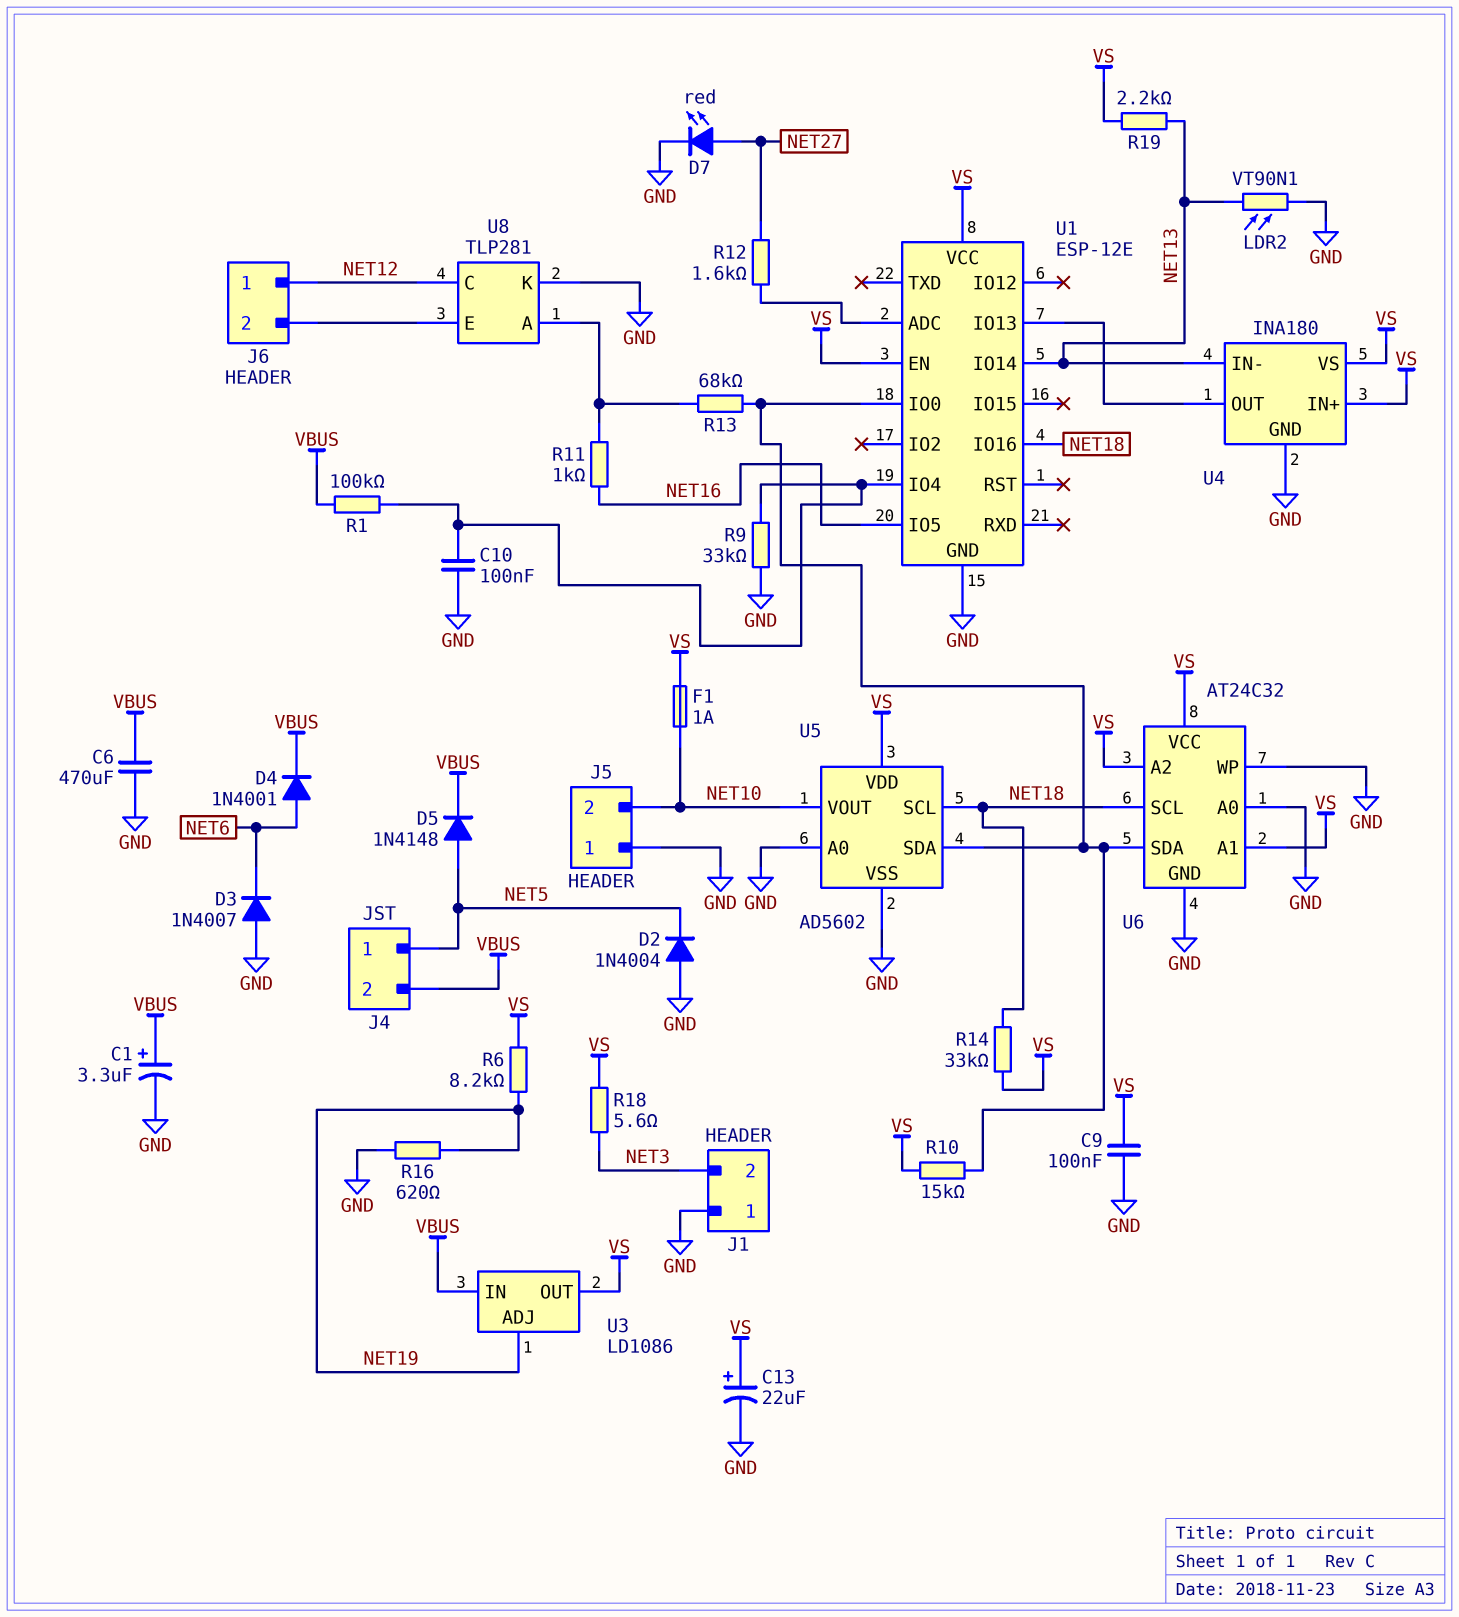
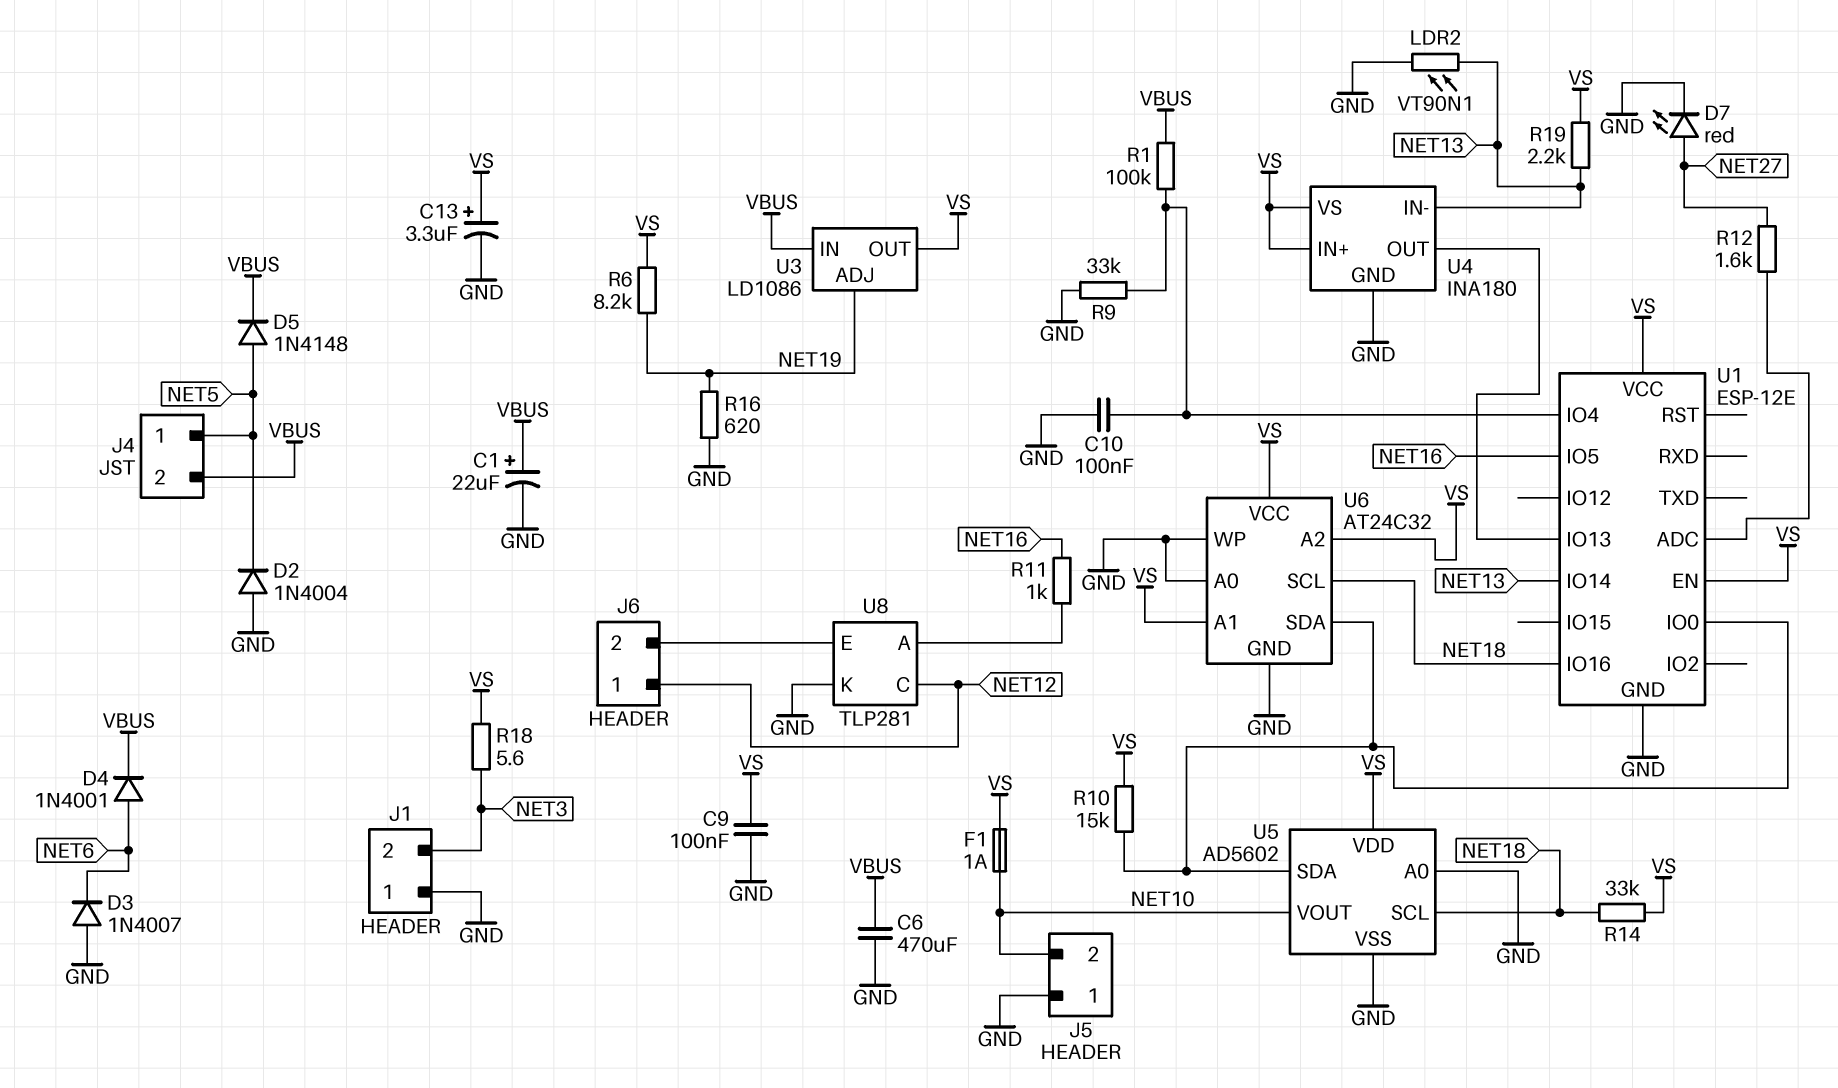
C1: 3.3uF (plus VBUS, minus GND) -> 22uF (plus VBUS, minus GND)
C13: 22uF (plus VS, minus GND) -> 3.3uF (plus VS, minus GND)
R13: 68k (U1/IO0, U8/A) -> none

